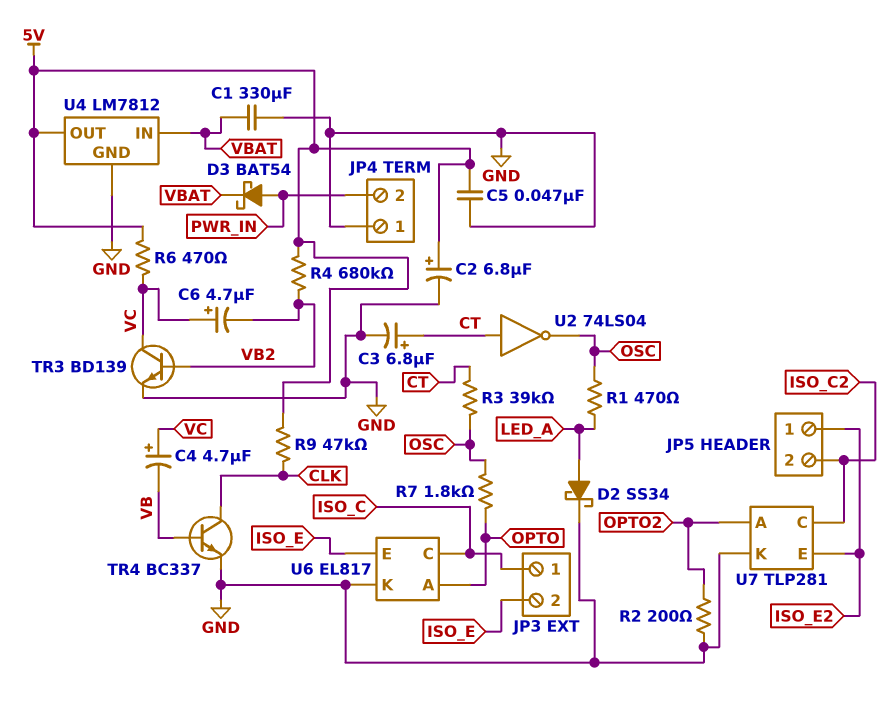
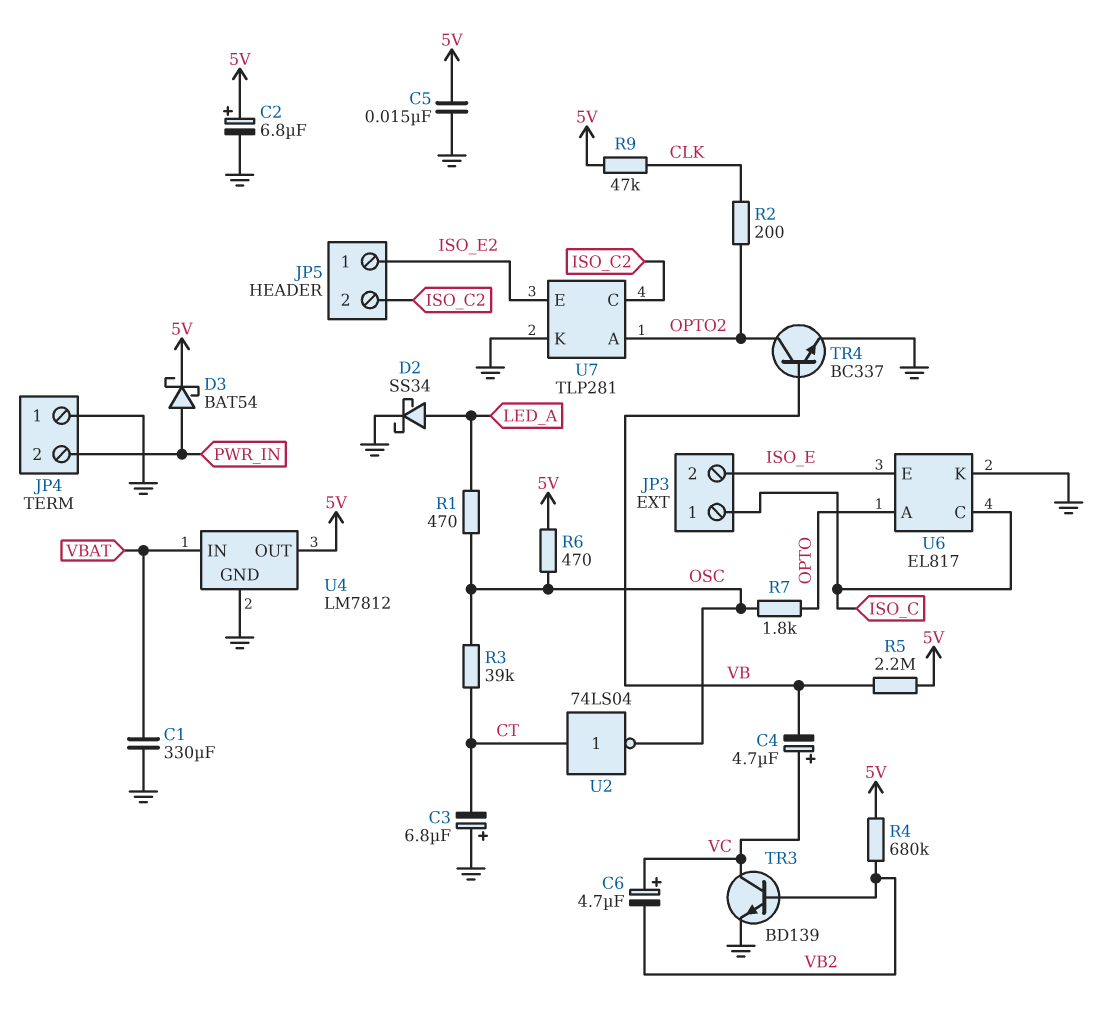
C3: 6.8uF (plus CT, minus GND) -> 6.8uF (plus GND, minus CT)
C5: 47nF (5V, GND) -> 15nF (5V, GND)
D3: schottky BAT54 (A PWR_IN, K VBAT) -> schottky BAT54 (A PWR_IN, K 5V)
R2: 200 (GND, OPTO2) -> 200 (CLK, OPTO2)
R5: none -> 2.2M (5V, VB)
R6: 470 (5V, VC) -> 470 (5V, OSC)
TR4: NPN BC337 (B VB, C CLK, E GND) -> NPN BC337 (B VB, C OPTO2, E GND)

